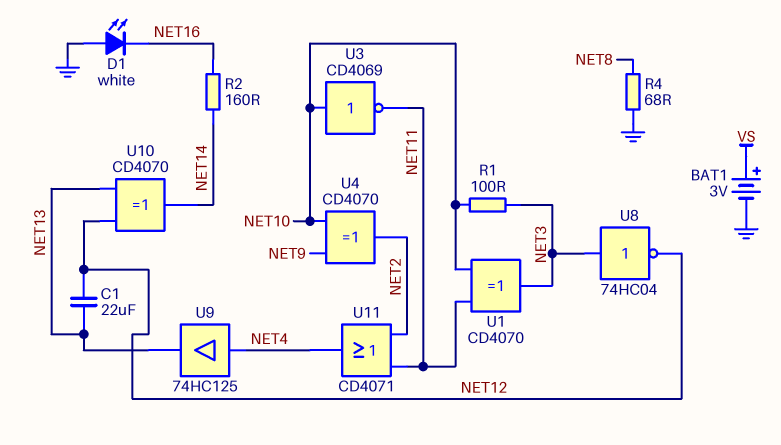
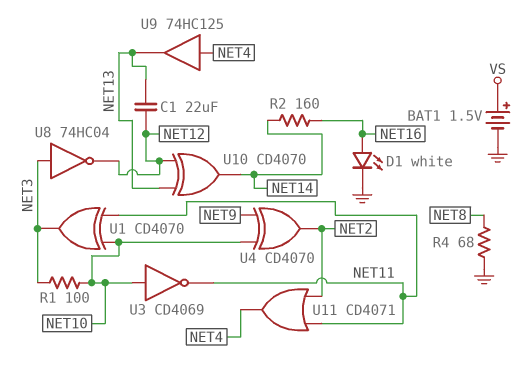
BAT1: 3V (plus VS, minus GND) -> 1.5V (plus VS, minus GND)
D1: LED white (A GND, K NET16) -> LED white (A NET16, K GND)

